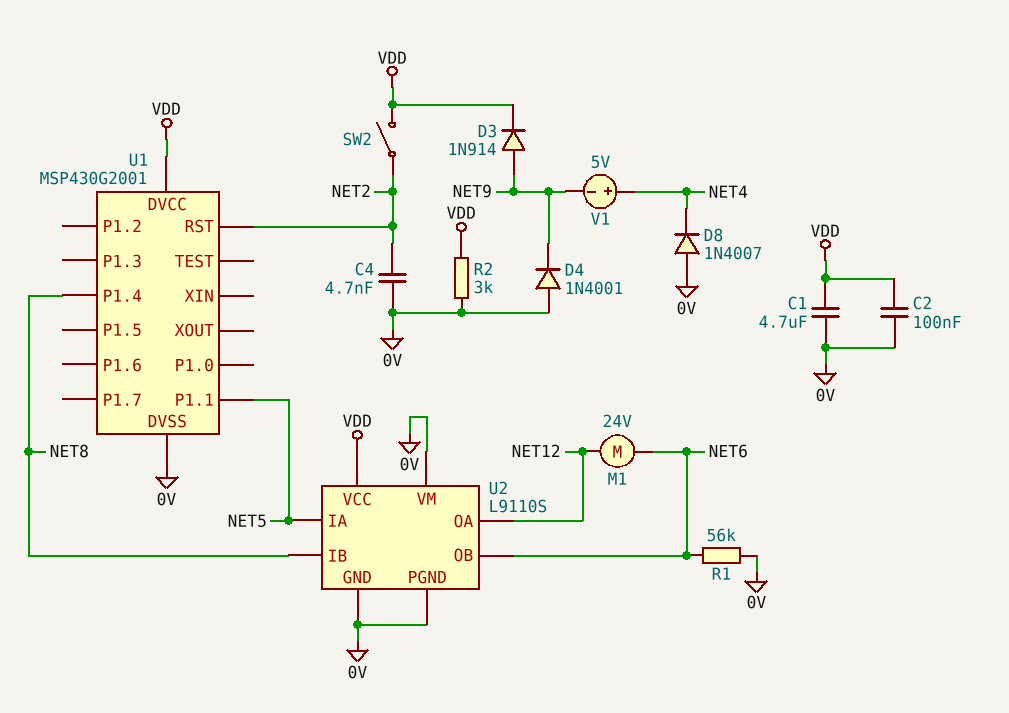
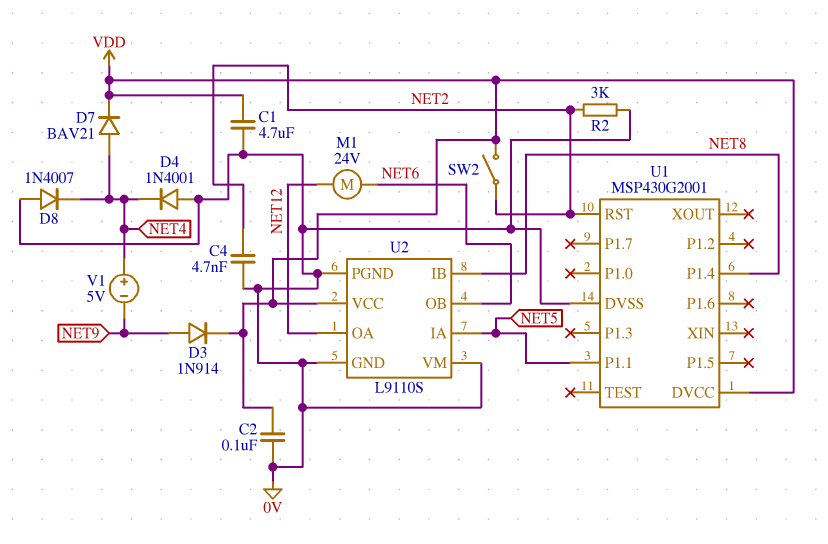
D4: diode 1N4001 (A 0V, K NET9) -> diode 1N4001 (A 0V, K NET4)
D7: none -> diode BAV21 (A NET4, K VDD)
R1: 56k (0V, NET6) -> none
R2: 3k (0V, VDD) -> 3k (0V, NET2)

